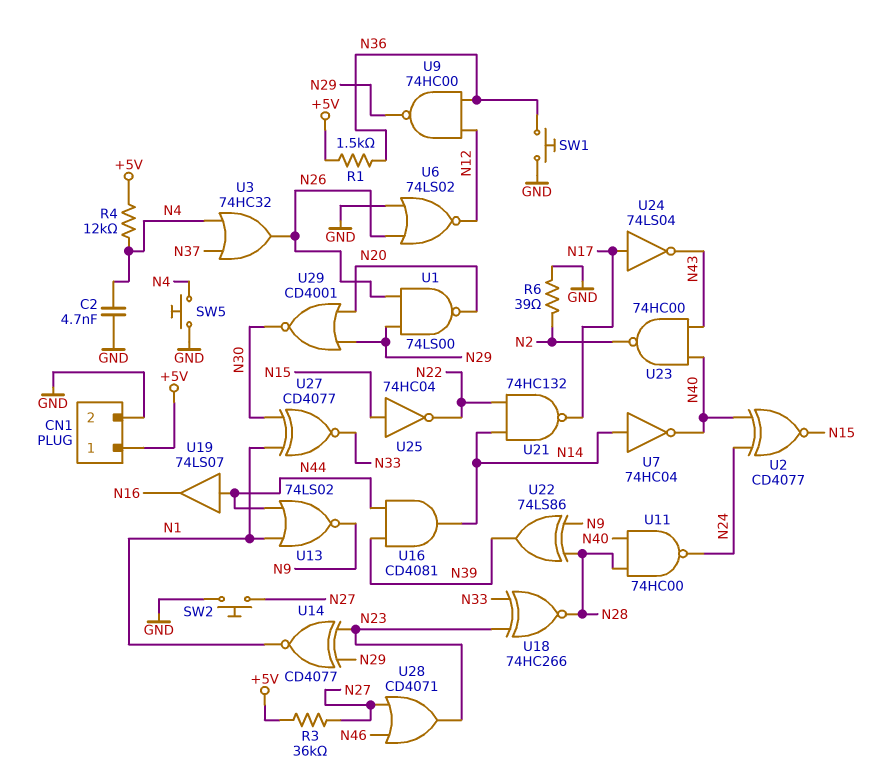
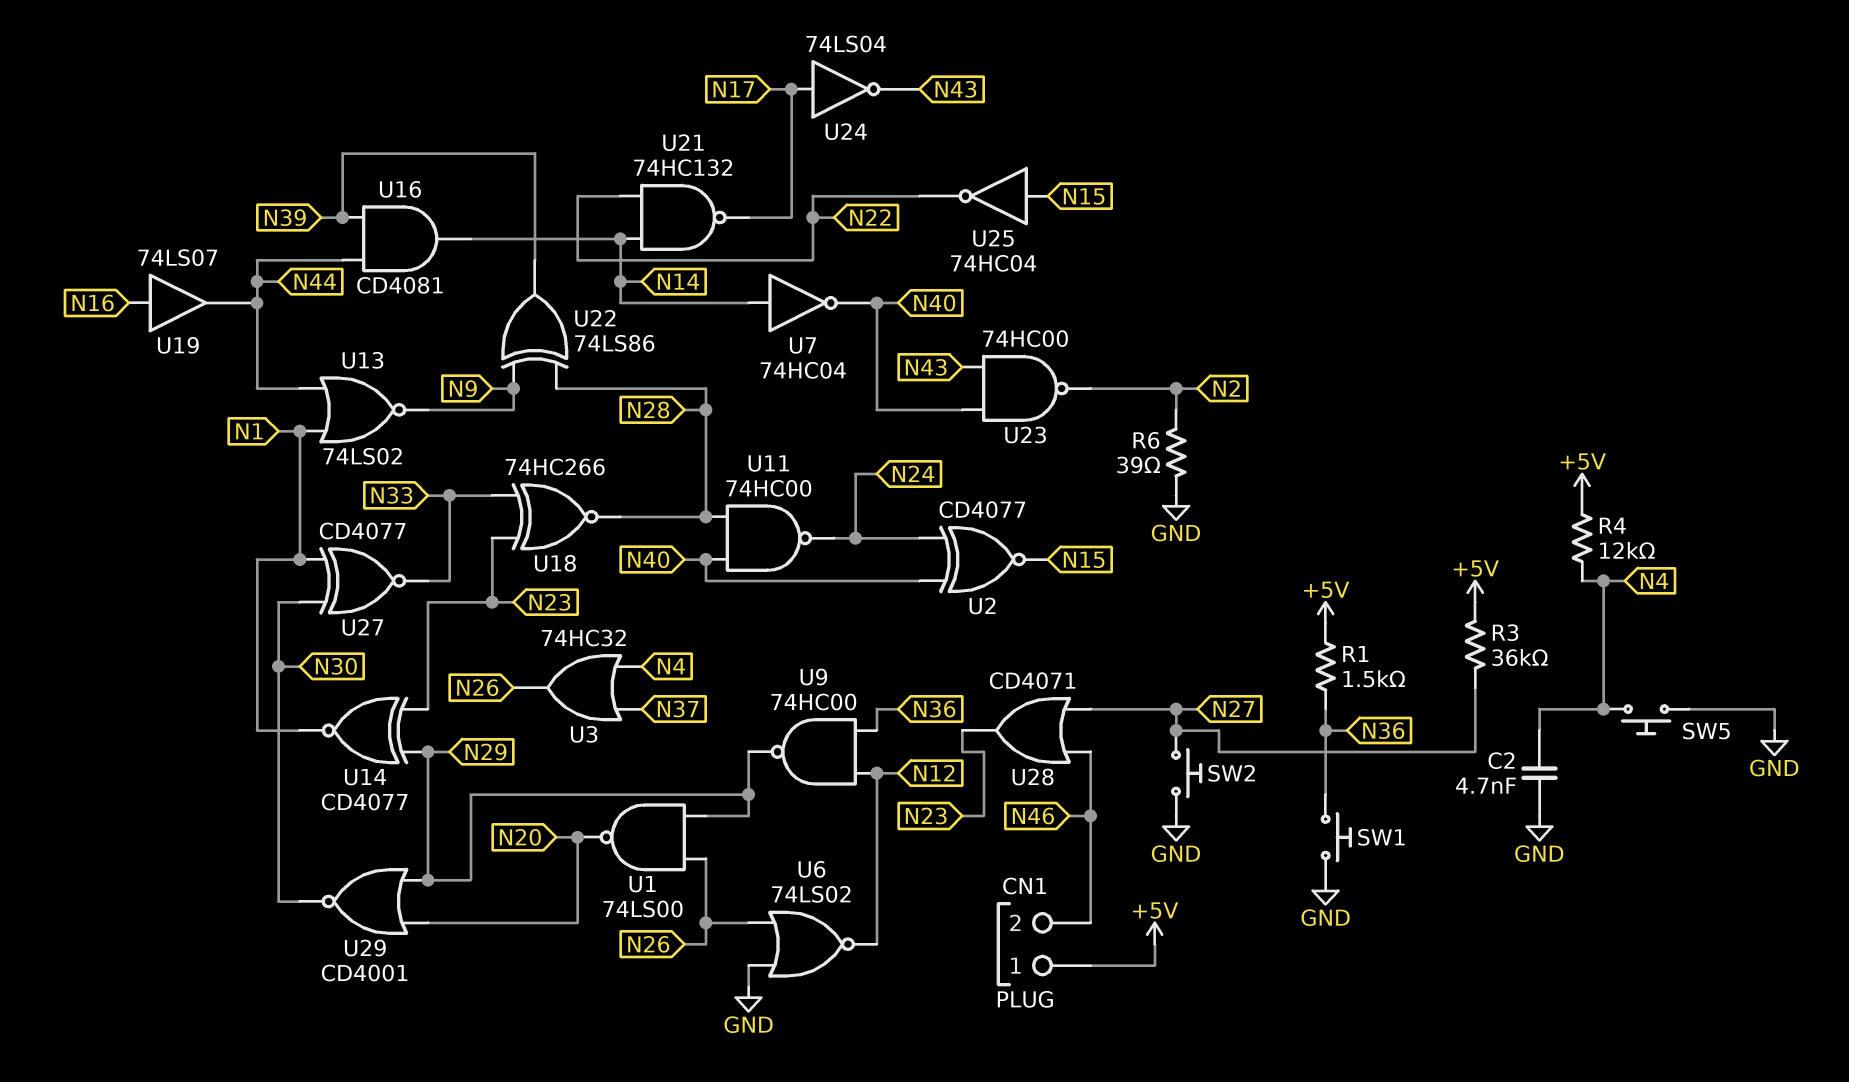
CN1 pin 2: GND -> N46
U19: buffer 74LS07 (in N44, out N16) -> buffer 74LS07 (in N16, out N44)

